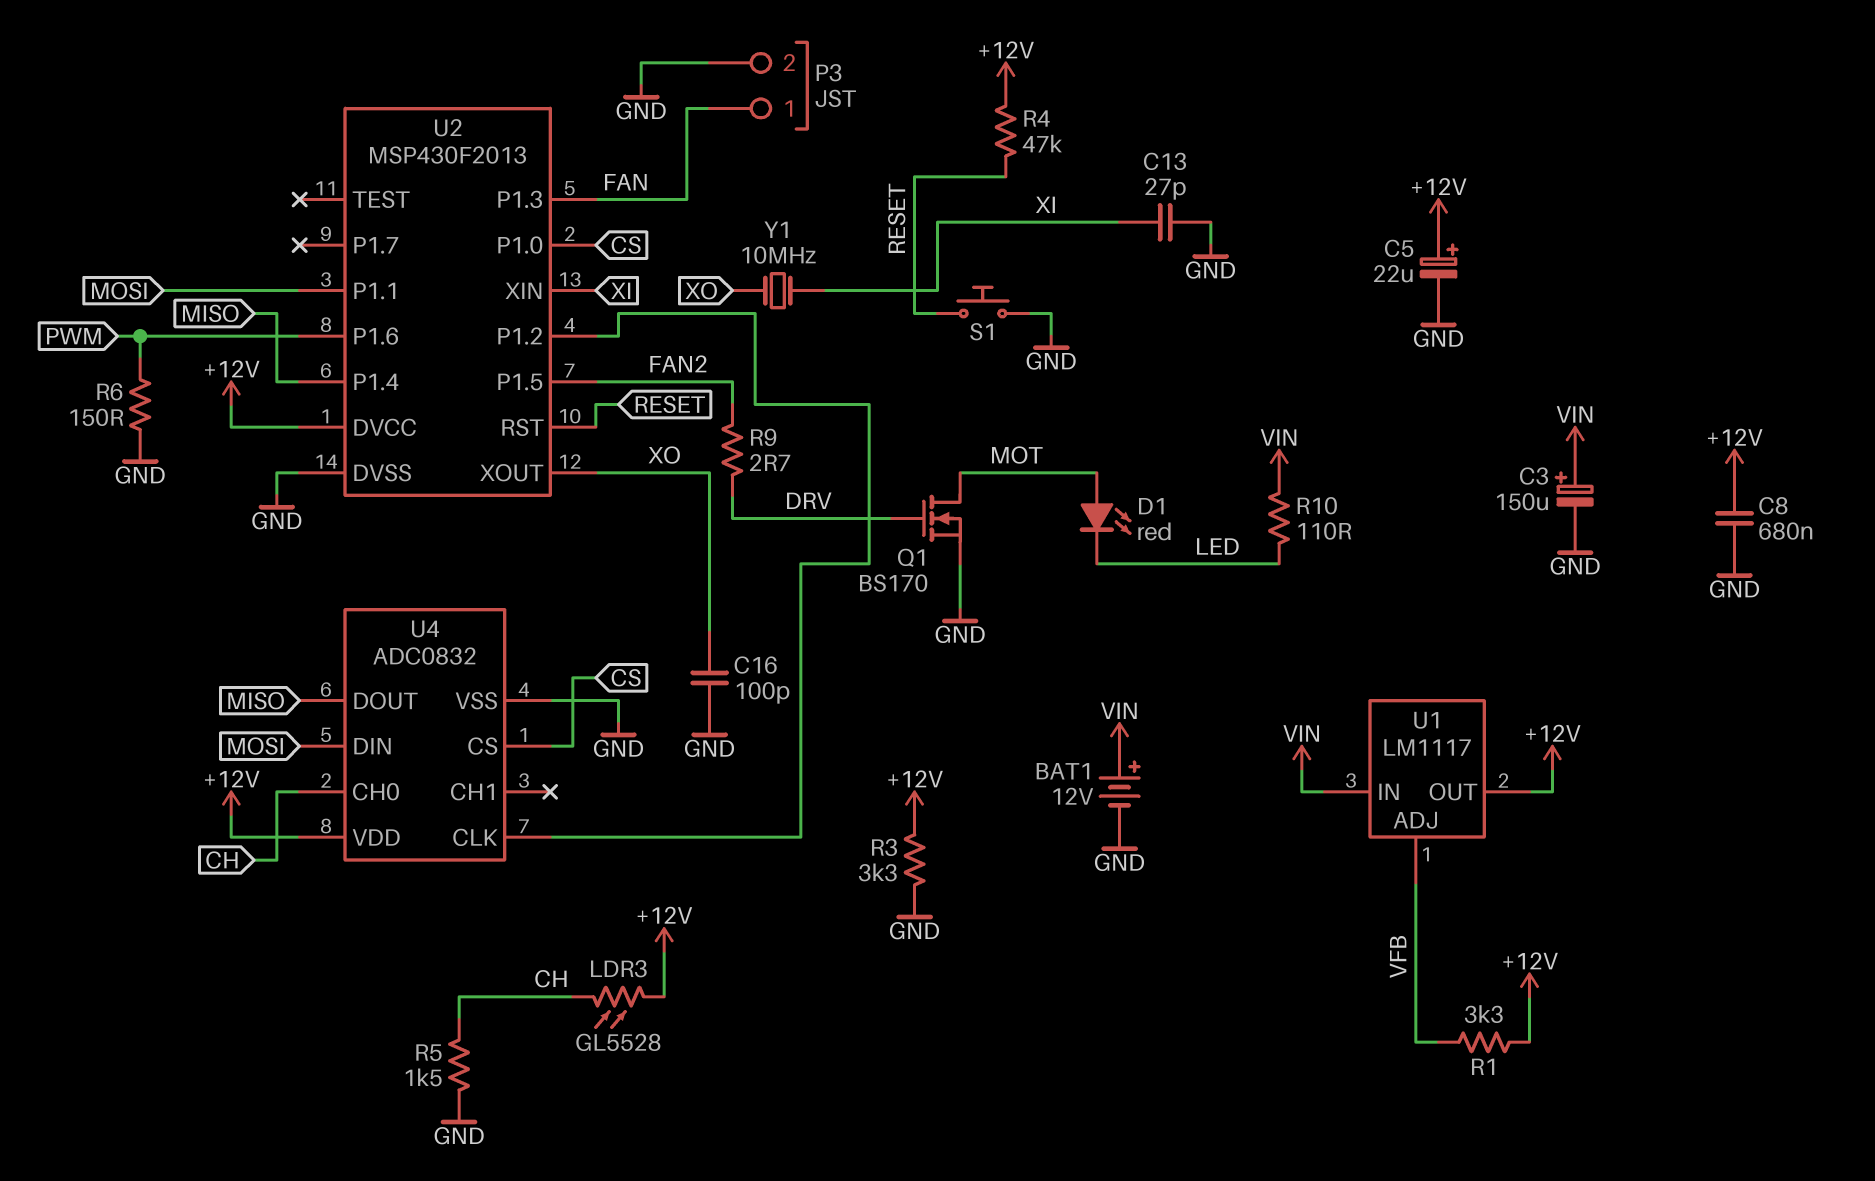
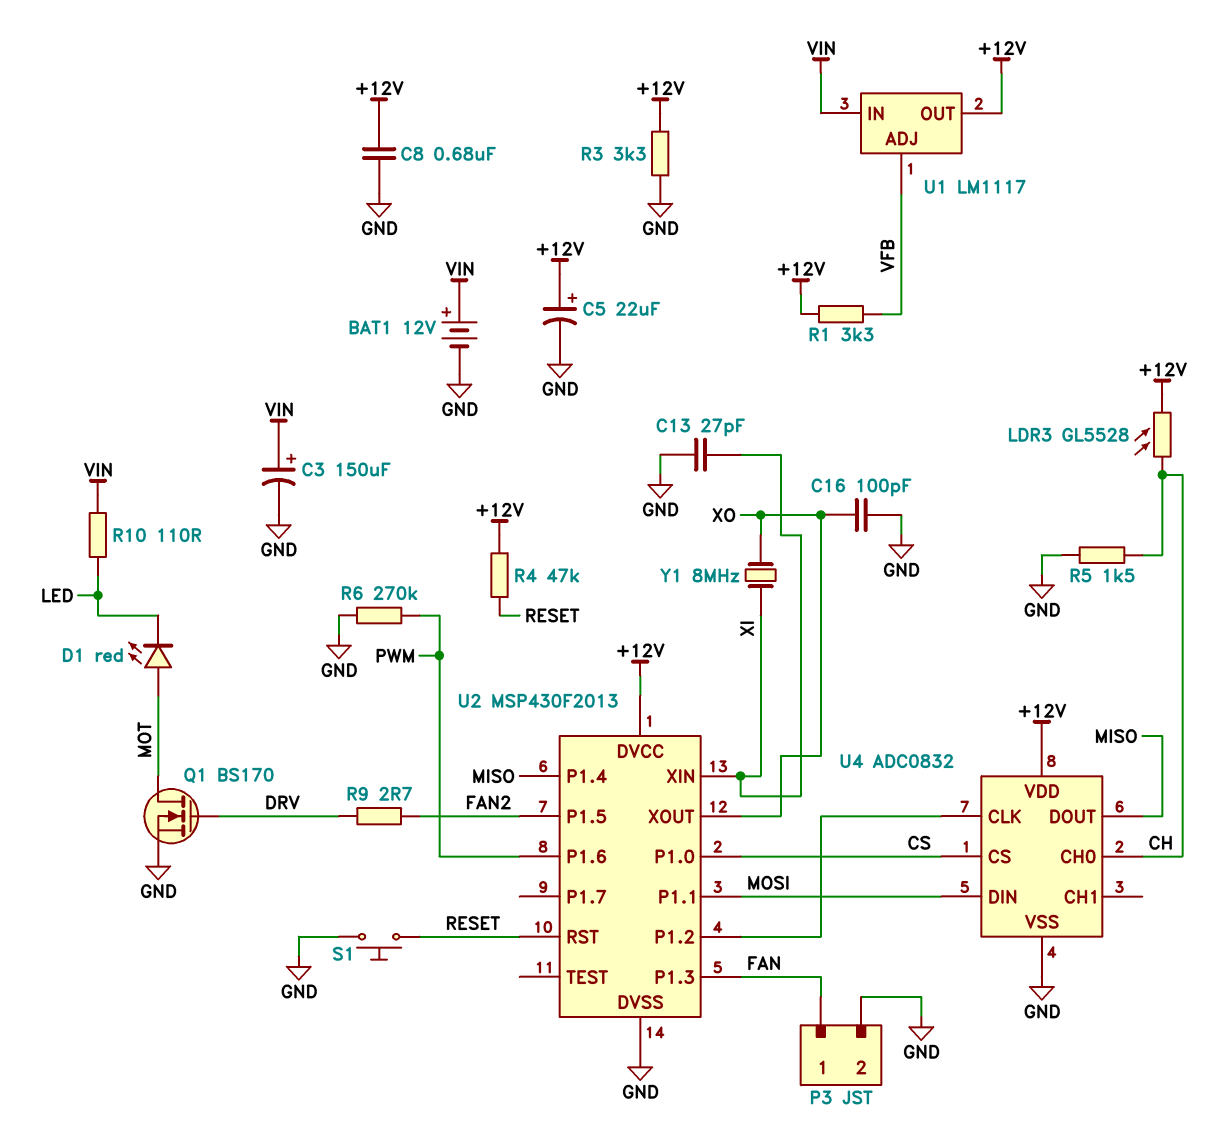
R6: 150 (GND, PWM) -> 270k (GND, PWM)
Y1: 10MHz (XI, XO) -> 8MHz (XI, XO)

